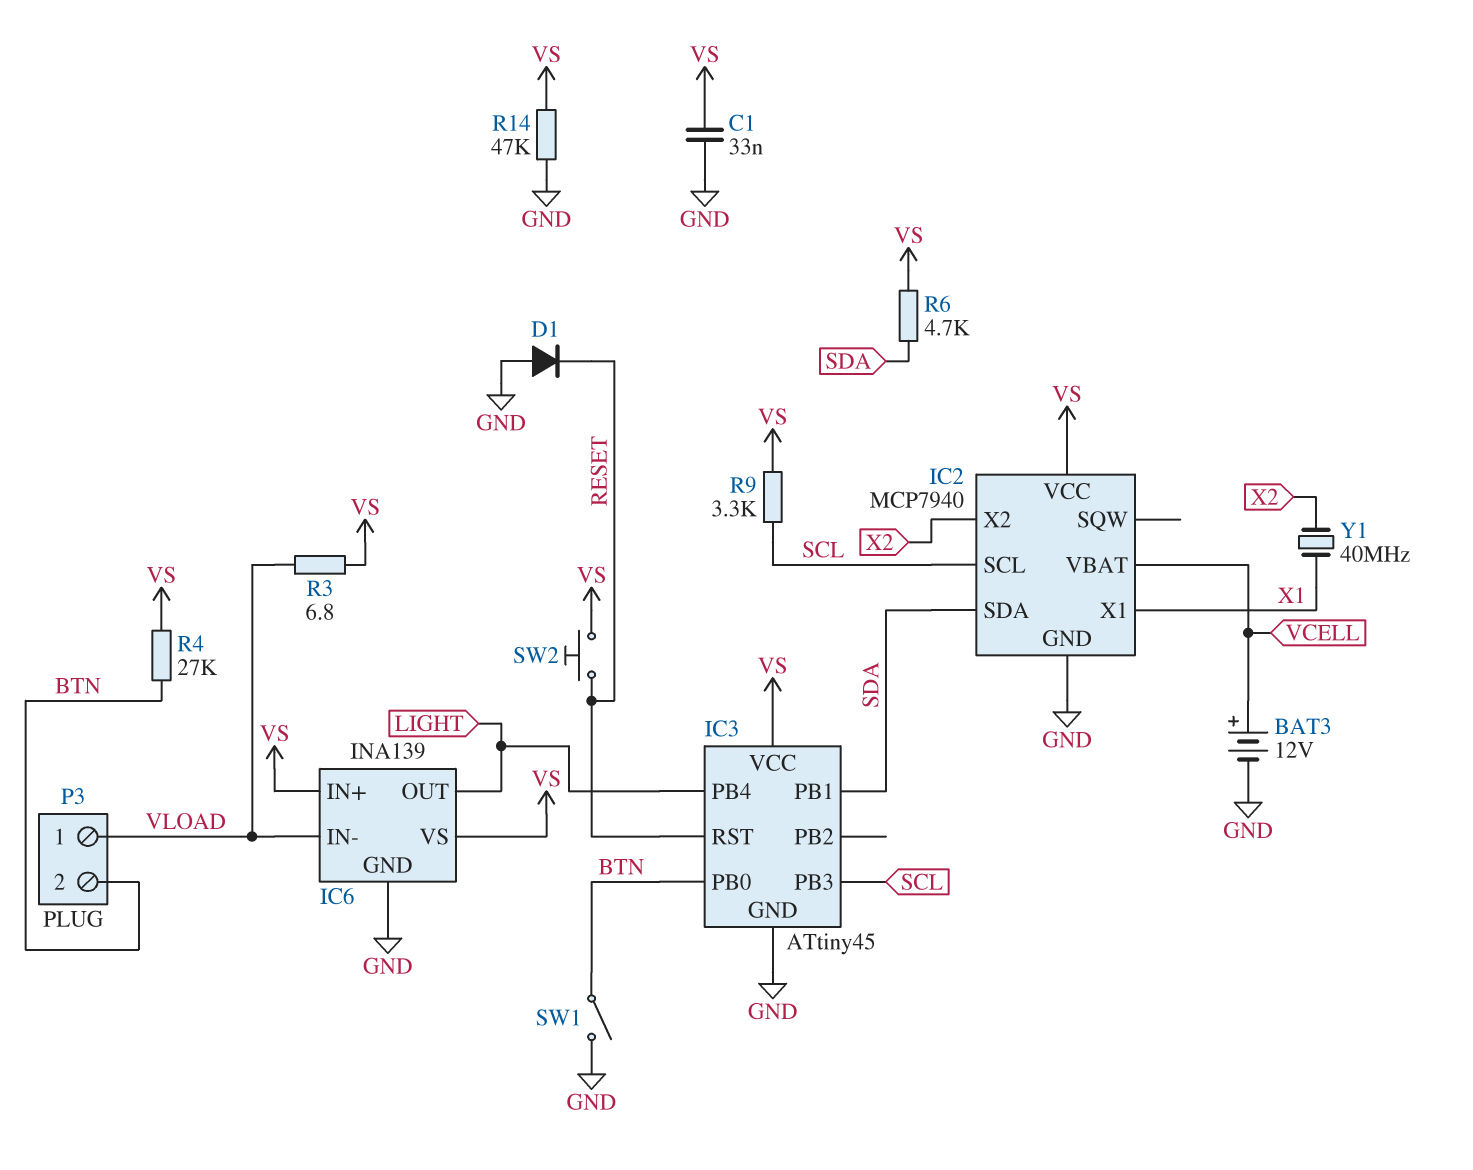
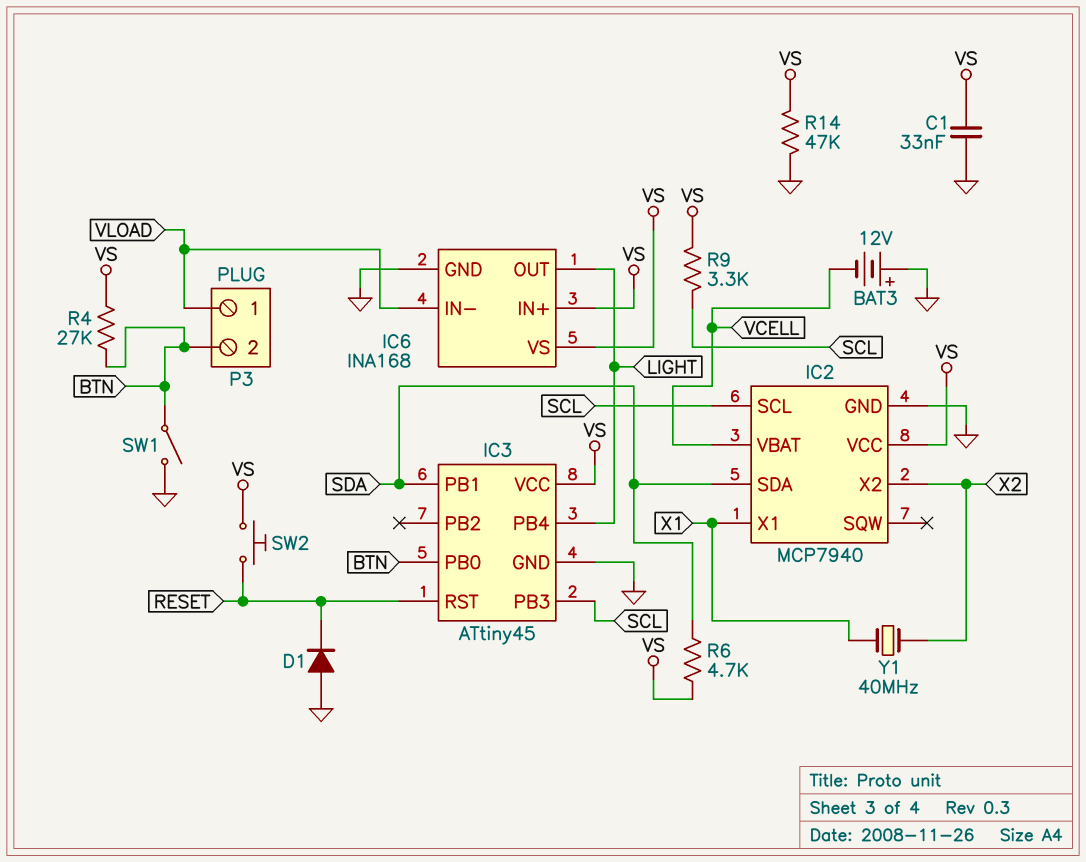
BAT3: 12V (plus VCELL, minus GND) -> 12V (plus GND, minus VCELL)
IC6: INA139 -> INA168
R3: 6.8 (VLOAD, VS) -> none

